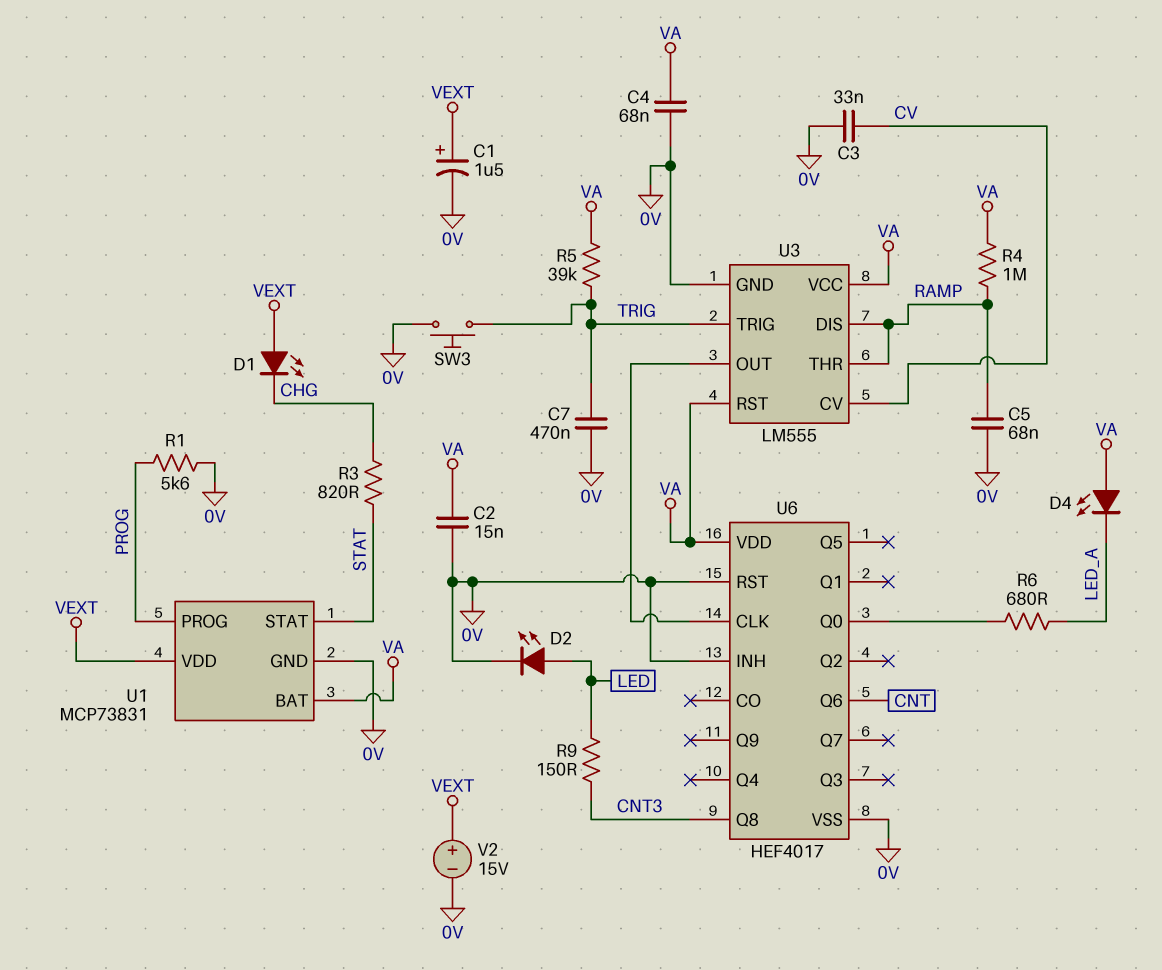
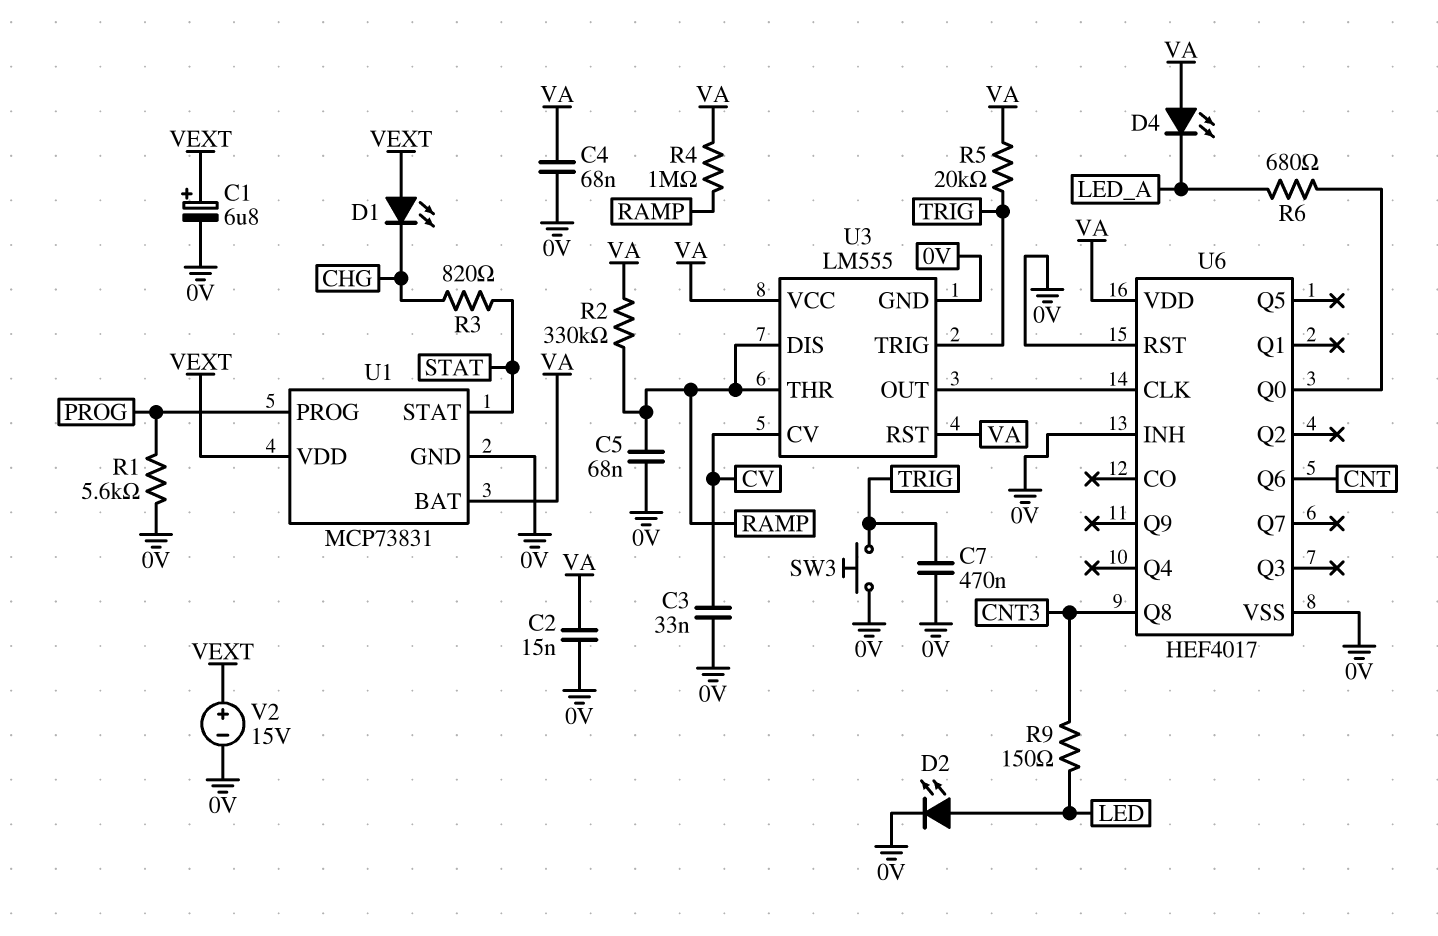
C1: 1.5uF (plus VEXT, minus 0V) -> 6.8uF (plus VEXT, minus 0V)
R2: none -> 330k (RAMP, VA)
R5: 39k (TRIG, VA) -> 20k (TRIG, VA)

